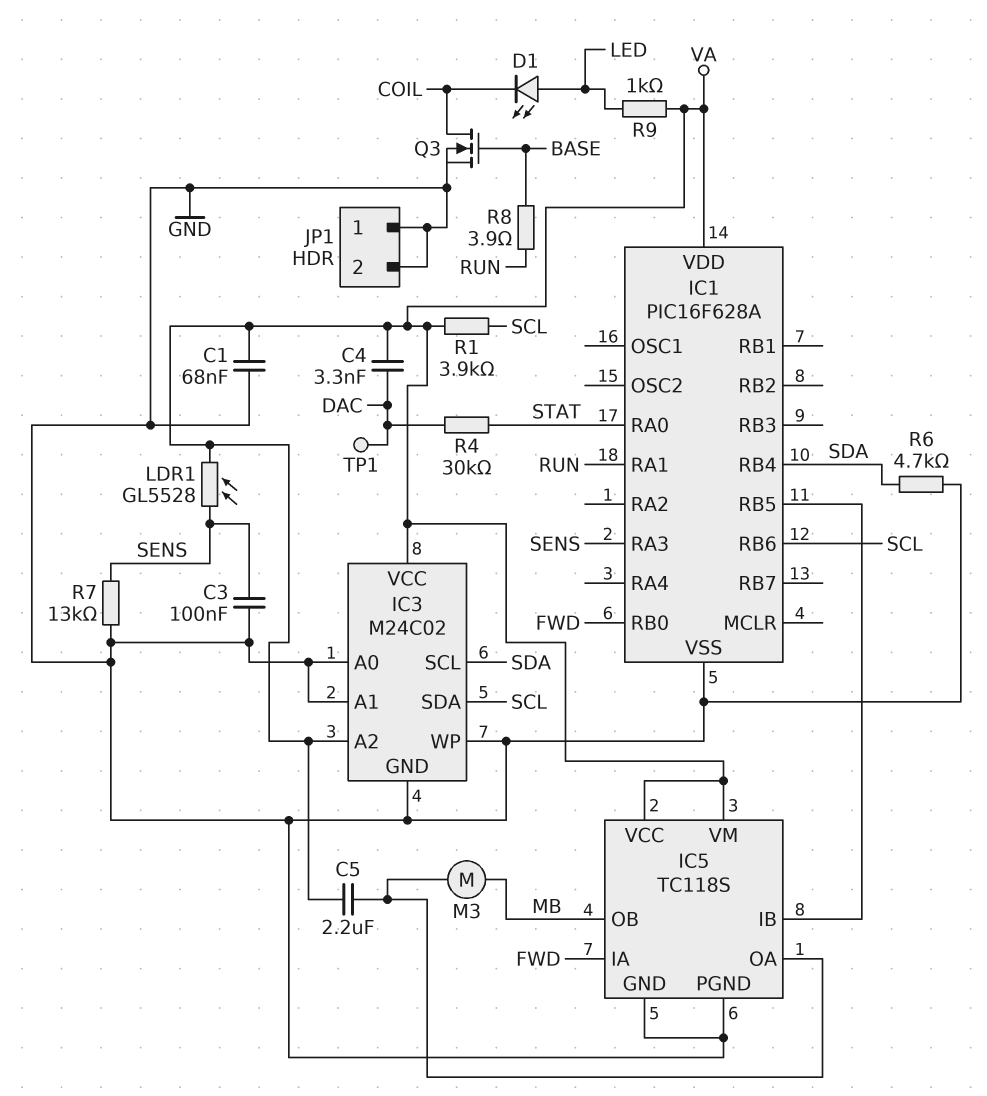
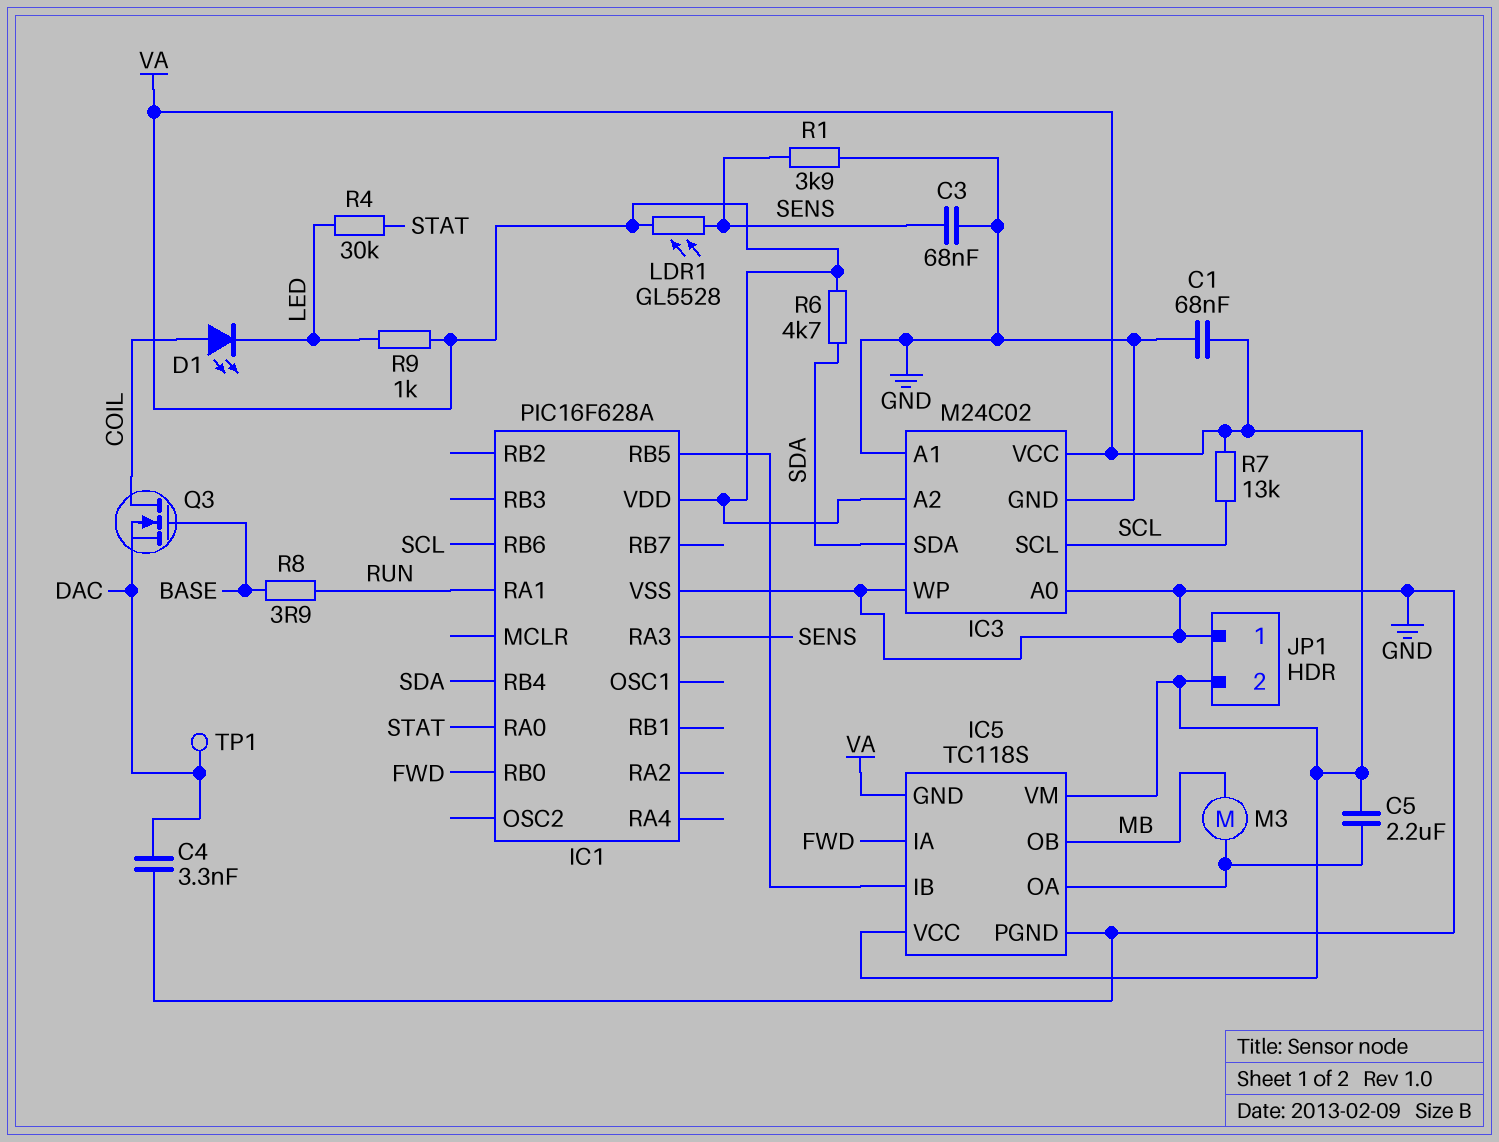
C3: 100nF (GND, SENS) -> 68nF (GND, SENS)
C4: 3.3nF (DAC, VA) -> 3.3nF (DAC, GND)
D1: LED (A LED, K COIL) -> LED (A COIL, K LED)
IC3 pin SCL: SDA -> SCL
IC3 pin SDA: SCL -> SDA
IC5 pin GND: GND -> VA
JP1 pin 2: GND -> VA
Q3: NMOS (G BASE, D COIL, S GND) -> NMOS (G BASE, D COIL, S DAC)
R1: 3.9k (SCL, VA) -> 3.9k (GND, SENS)
R4: 30k (DAC, STAT) -> 30k (LED, STAT)
R6: 4.7k (GND, SDA) -> 4.7k (SDA, VA)
R7: 13k (GND, SENS) -> 13k (SCL, VA)

